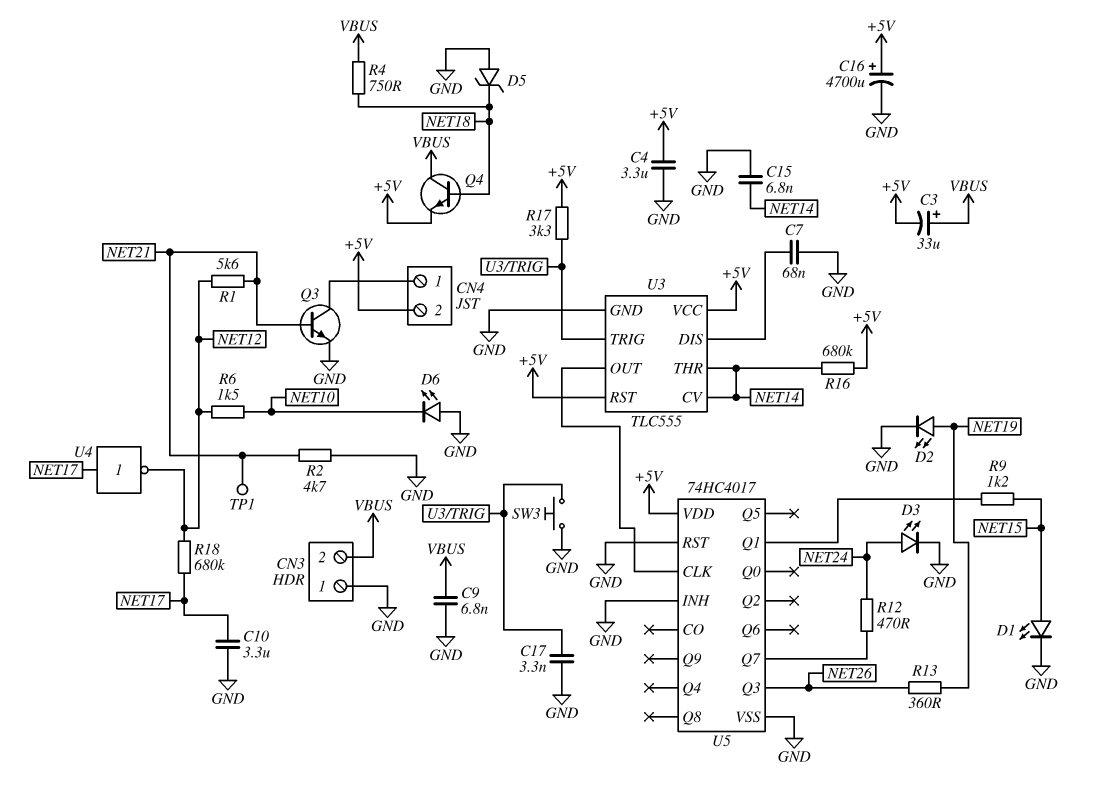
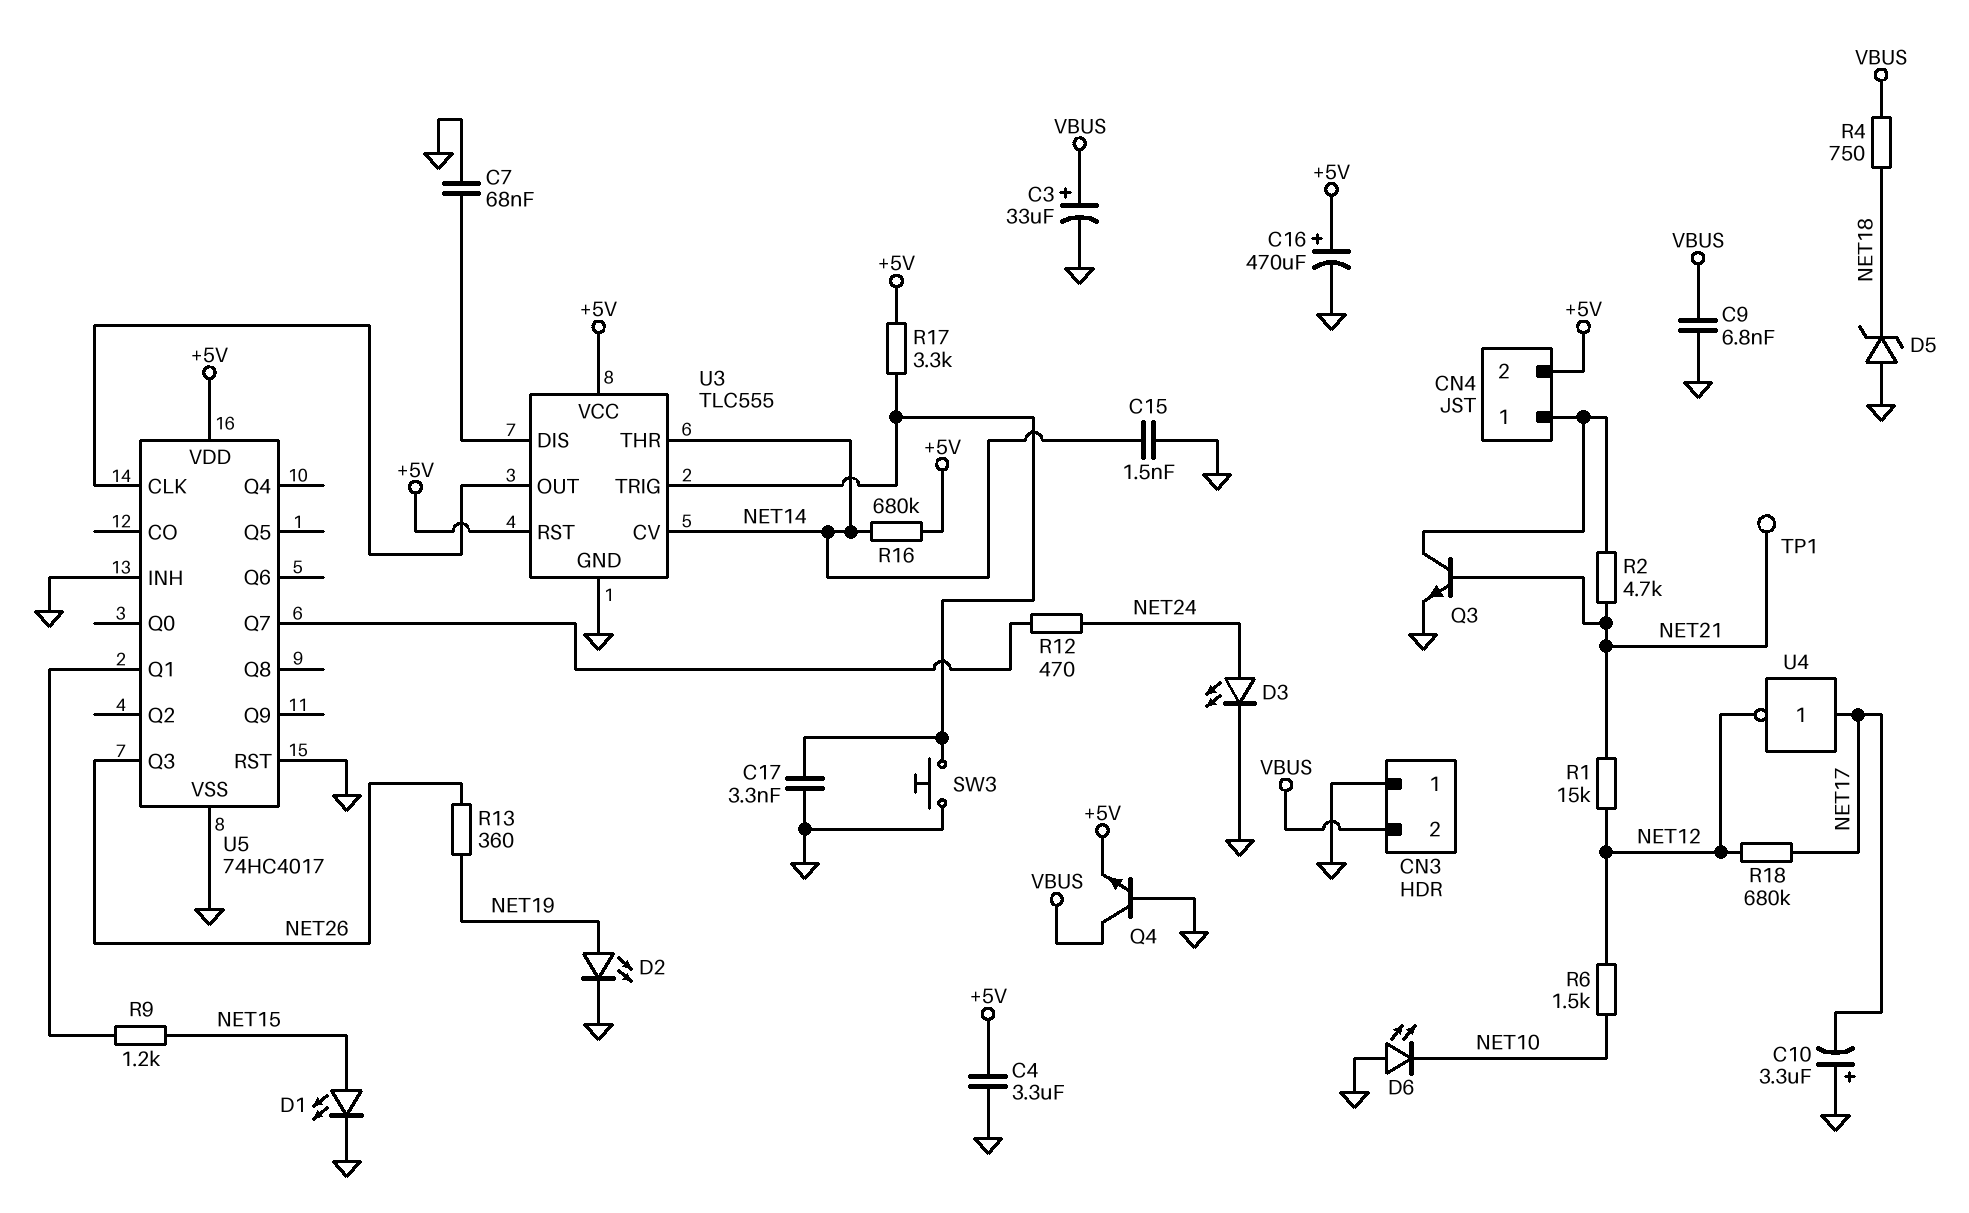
C3: 33uF (plus VBUS, minus +5V) -> 33uF (plus VBUS, minus GND)
C10: 3.3uF (GND, NET17) -> 3.3uF (plus GND, minus NET17)
C15: 6.8nF (GND, NET14) -> 1.5nF (GND, NET14)
C16: 4700uF (plus +5V, minus GND) -> 470uF (plus +5V, minus GND)
Q4: NPN (B NET18, C VBUS, E +5V) -> NPN (B GND, C VBUS, E +5V)
R1: 5.6k (NET12, NET21) -> 15k (NET12, NET21)
R2: 4.7k (GND, NET21) -> 4.7k (CN4/1, NET21)

